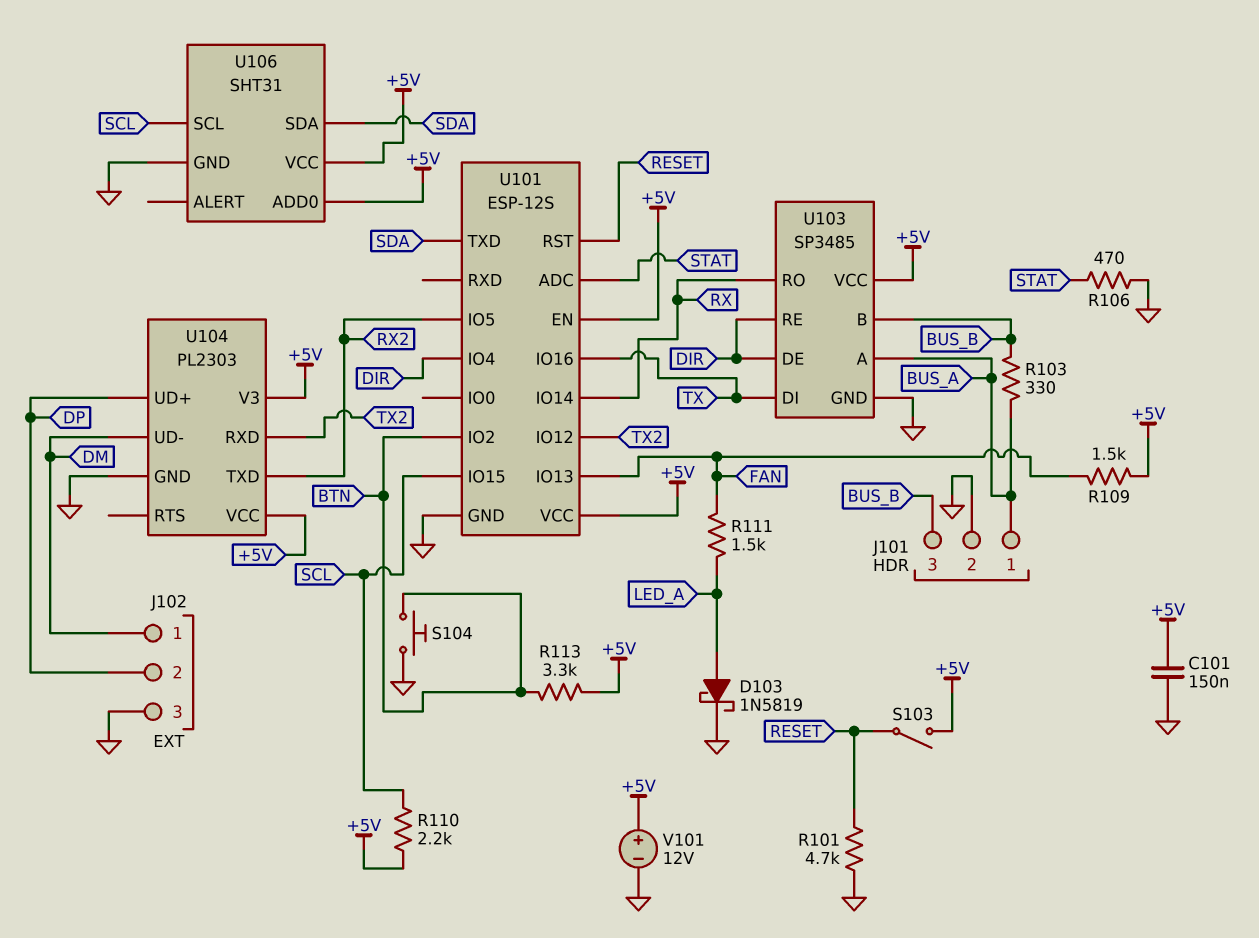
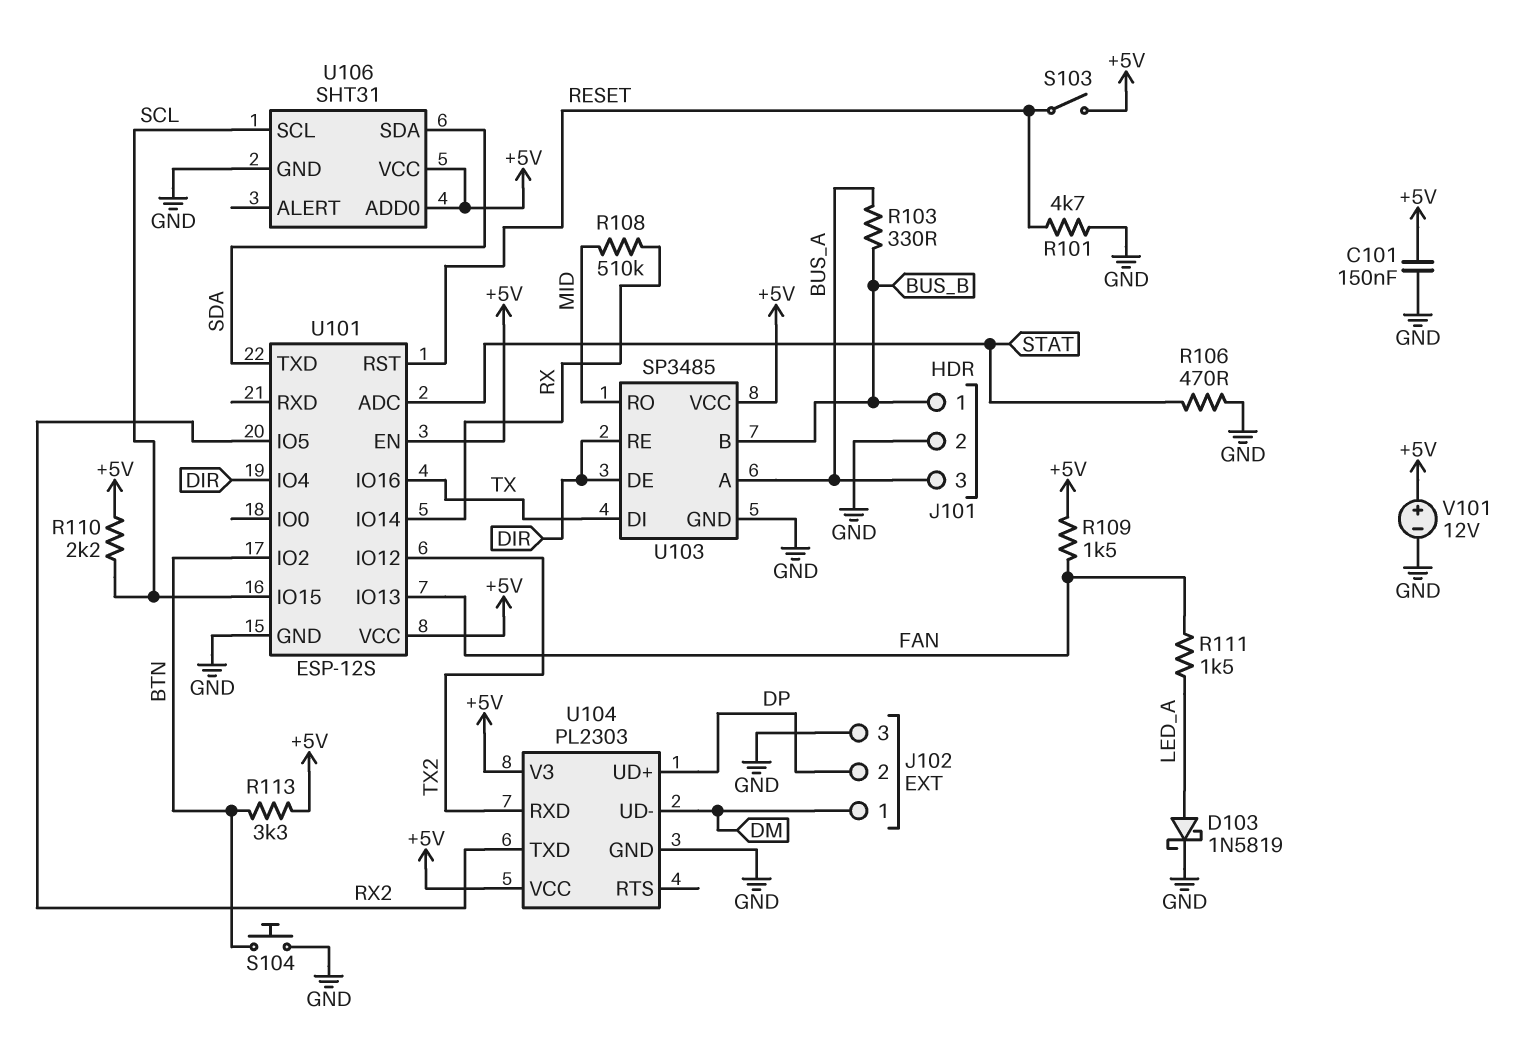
J101 pin 1: BUS_A -> BUS_B
J101 pin 3: BUS_B -> BUS_A
R108: none -> 510k (MID, RX)
U103 pin RO: RX -> MID

